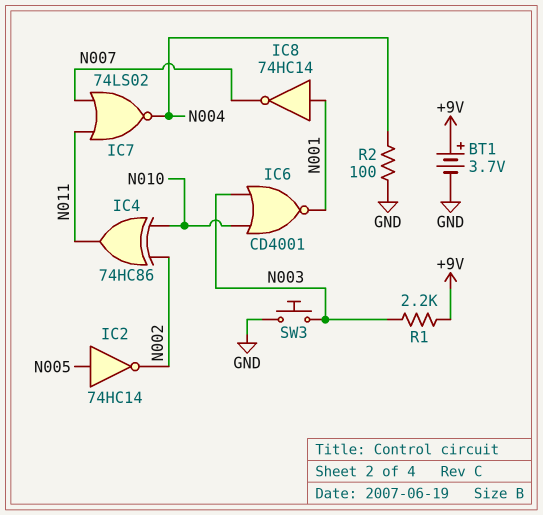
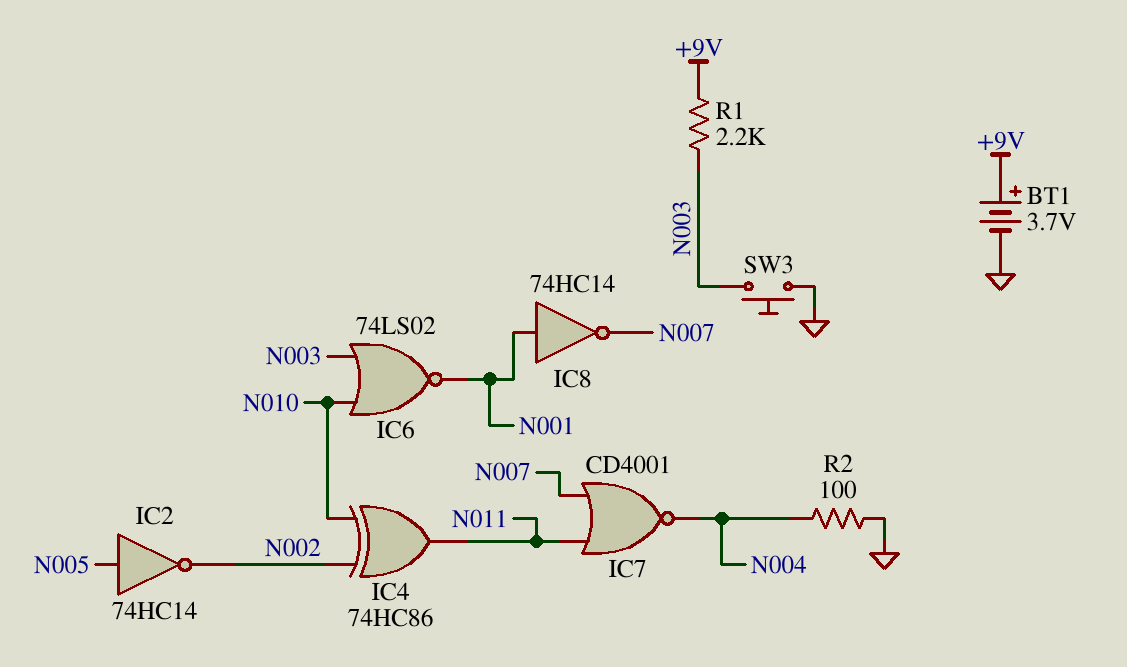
IC6: NOR CD4001 (in N003, in N010, out N001) -> NOR 74LS02 (in N003, in N010, out N001)
IC7: NOR 74LS02 (in N007, in N011, out N004) -> NOR CD4001 (in N007, in N011, out N004)

